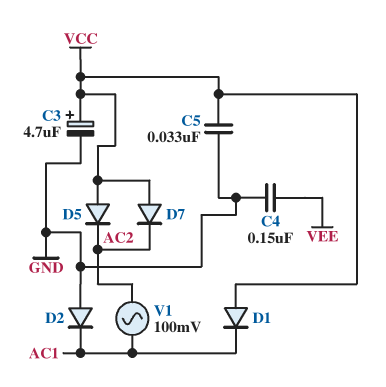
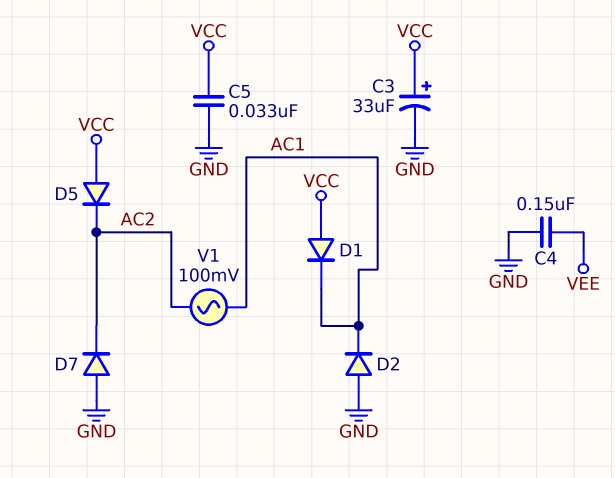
C3: 4.7uF (plus VCC, minus GND) -> 33uF (plus VCC, minus GND)
D7: diode (A VCC, K AC2) -> diode (A GND, K AC2)

